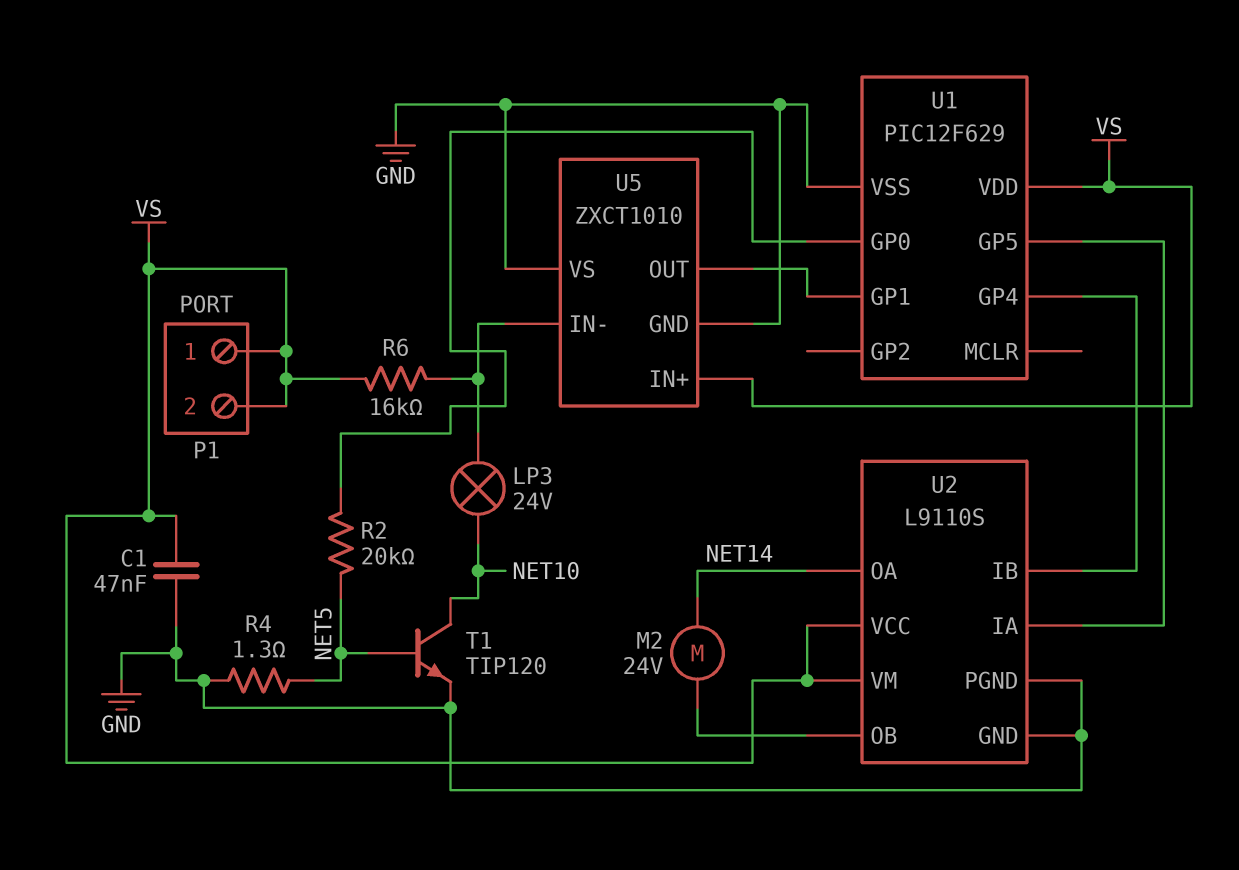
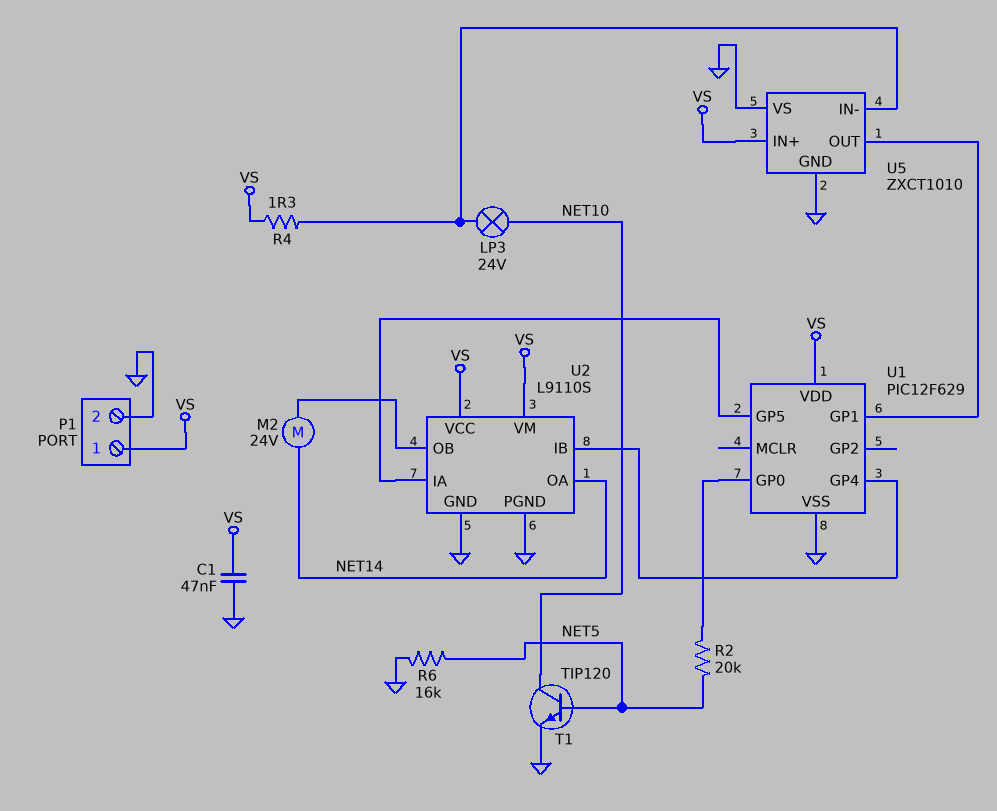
P1 pin 2: VS -> GND
R4: 1.3 (GND, NET5) -> 1.3 (U5/IN-, VS)
R6: 16k (U5/IN-, VS) -> 16k (GND, NET5)

